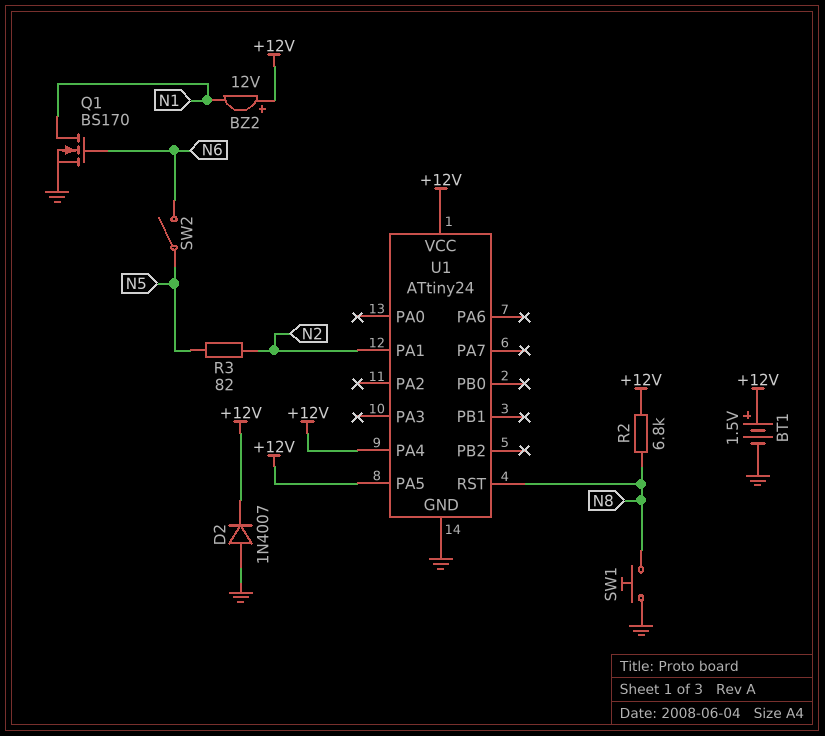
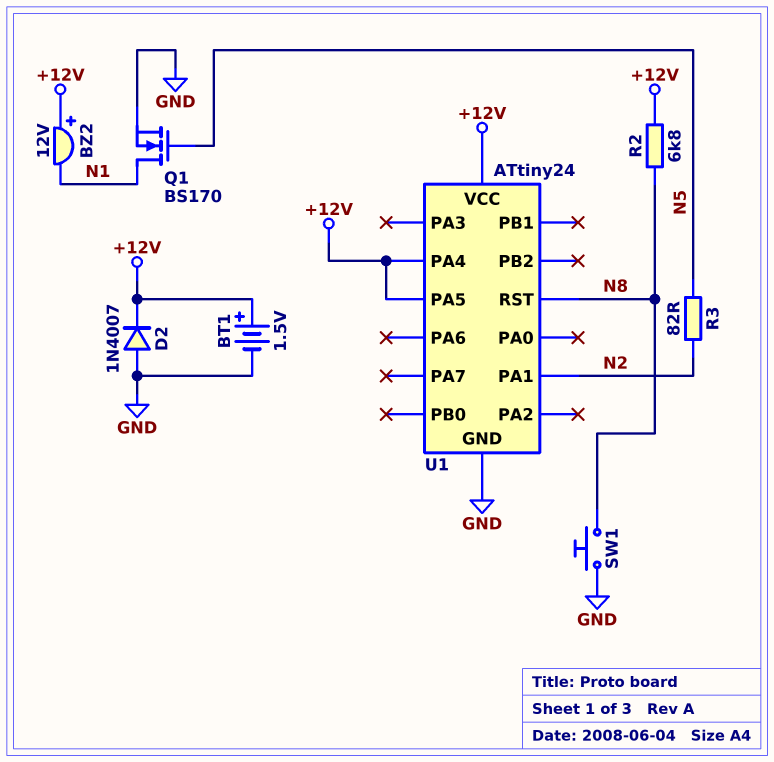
Q1: NMOS BS170 (G N6, D N1, S GND) -> NMOS BS170 (G N5, D N1, S GND)
SW2: switch (N5, N6) -> none

